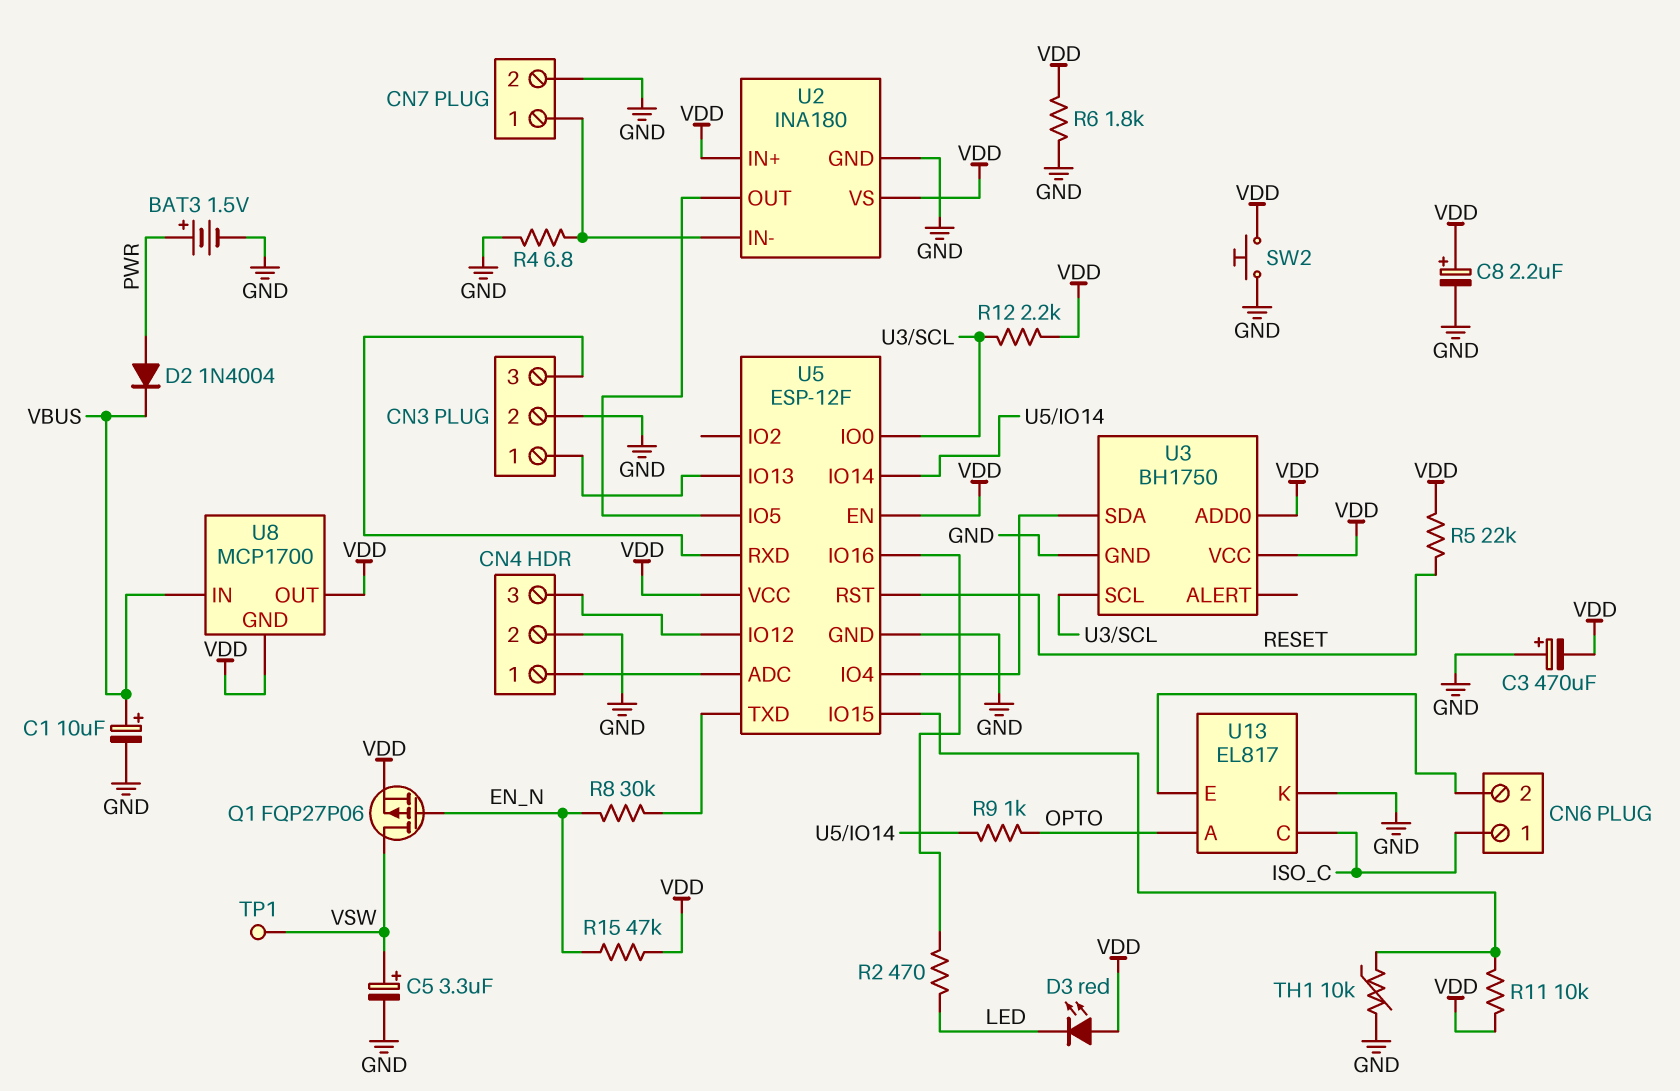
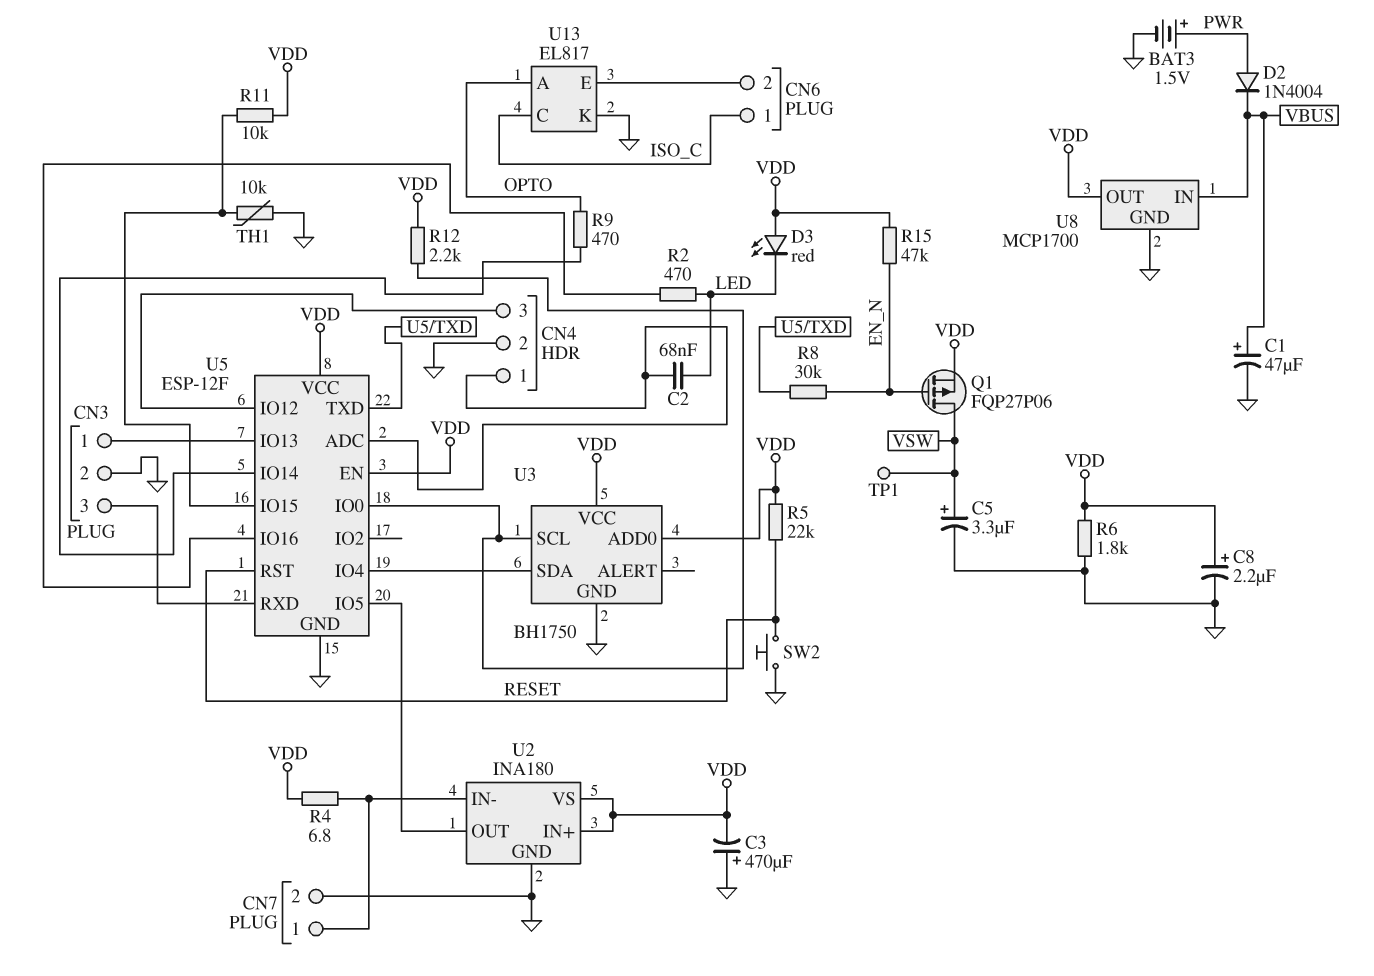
C1: 10uF (plus VBUS, minus GND) -> 47uF (plus VBUS, minus GND)
C2: none -> 68nF (CN4/1, LED)
R4: 6.8 (CN7/1, GND) -> 6.8 (CN7/1, VDD)
R9: 1k (OPTO, U5/IO14) -> 470 (OPTO, U5/IO14)
SW2: button (GND, VDD) -> button (GND, RESET)
U8 pin GND: VDD -> GND

